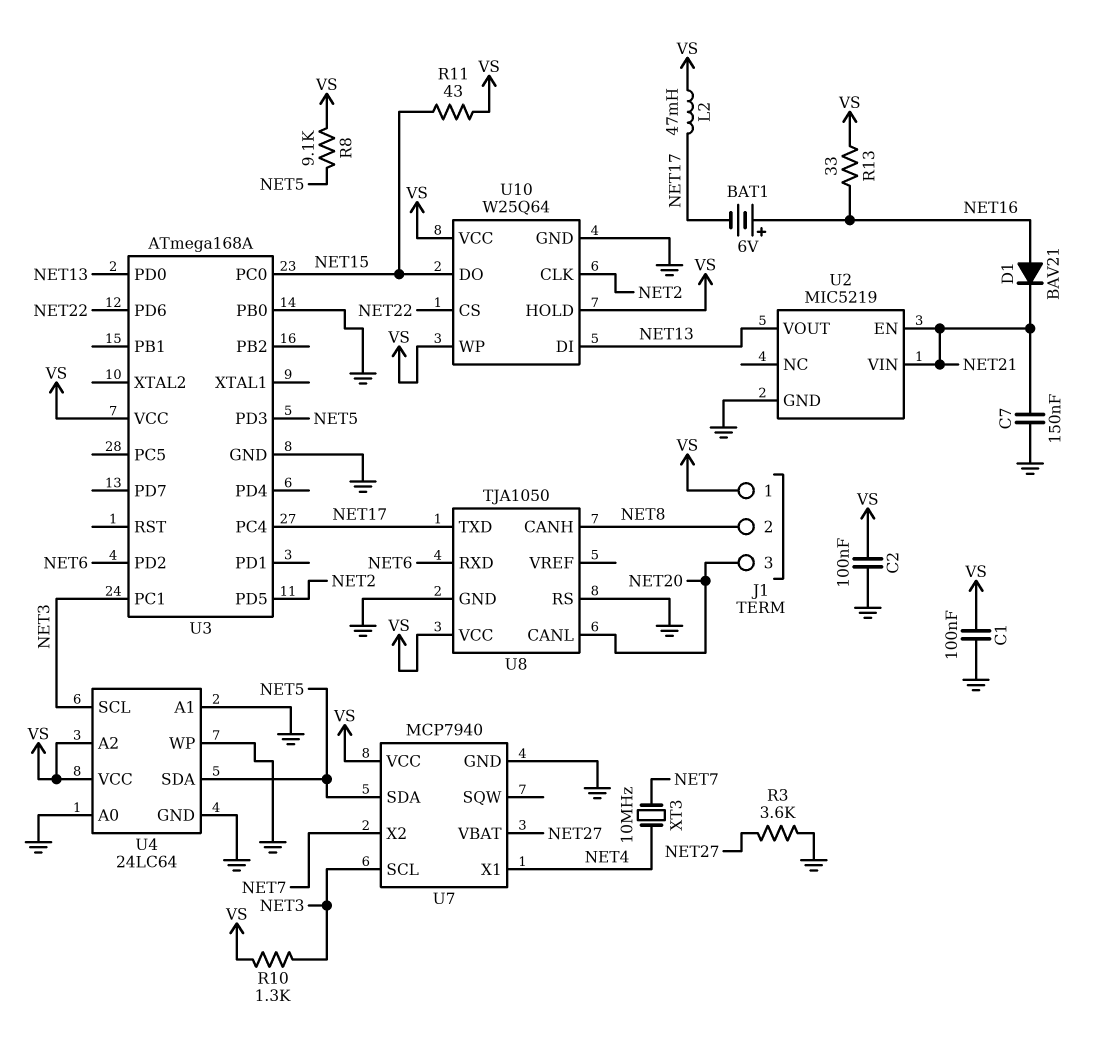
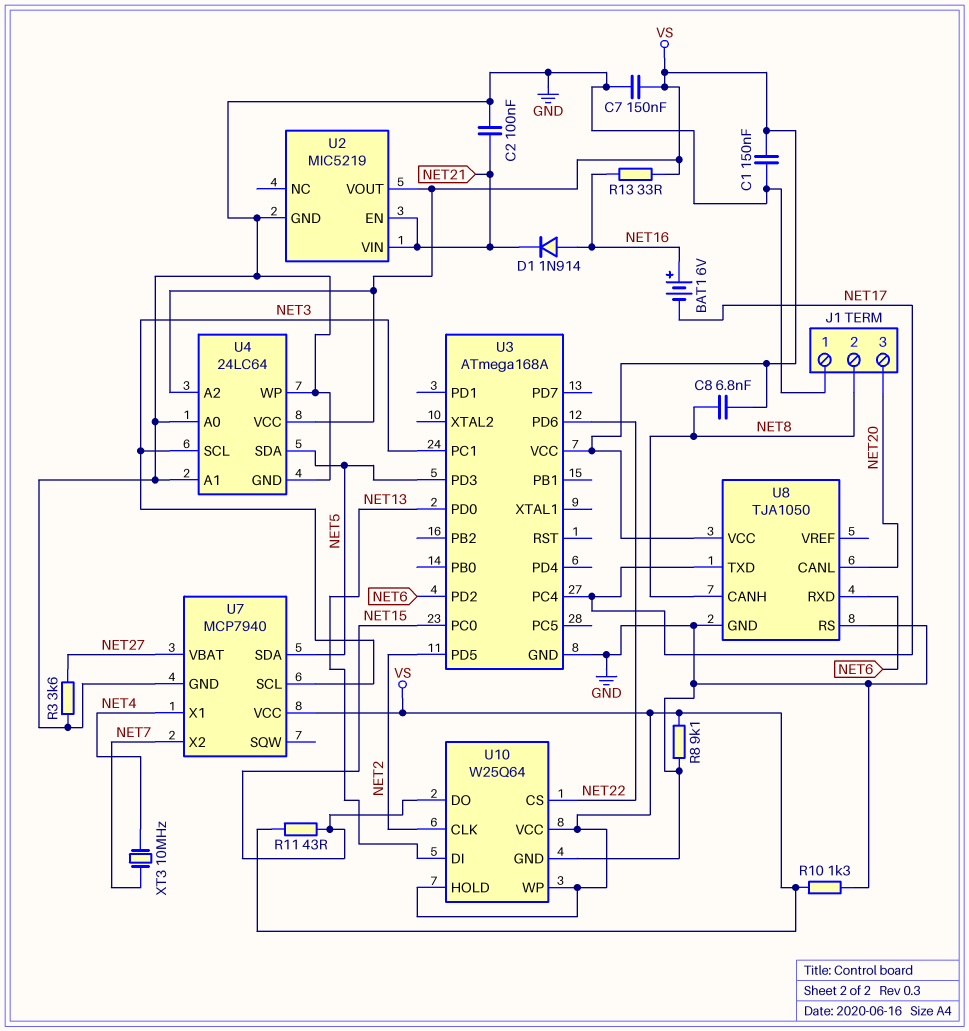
C1: 100nF (GND, VS) -> 150nF (GND, VS)
C2: 100nF (GND, VS) -> 100nF (GND, NET21)
C7: 150nF (GND, NET21) -> 150nF (GND, VS)
C8: none -> 6.8nF (NET8, VS)
D1: diode BAV21 (A NET16, K NET21) -> diode 1N914 (A NET16, K NET21)
J1 pin 1: VS -> GND
L2: 47mH (NET17, VS) -> none
R8: 9.1k (NET5, VS) -> 9.1k (GND, VS)
R10: 1.3k (NET3, VS) -> 1.3k (GND, VS)
U2 pin VOUT: NET13 -> VS
U3 pin PB0: GND -> none

